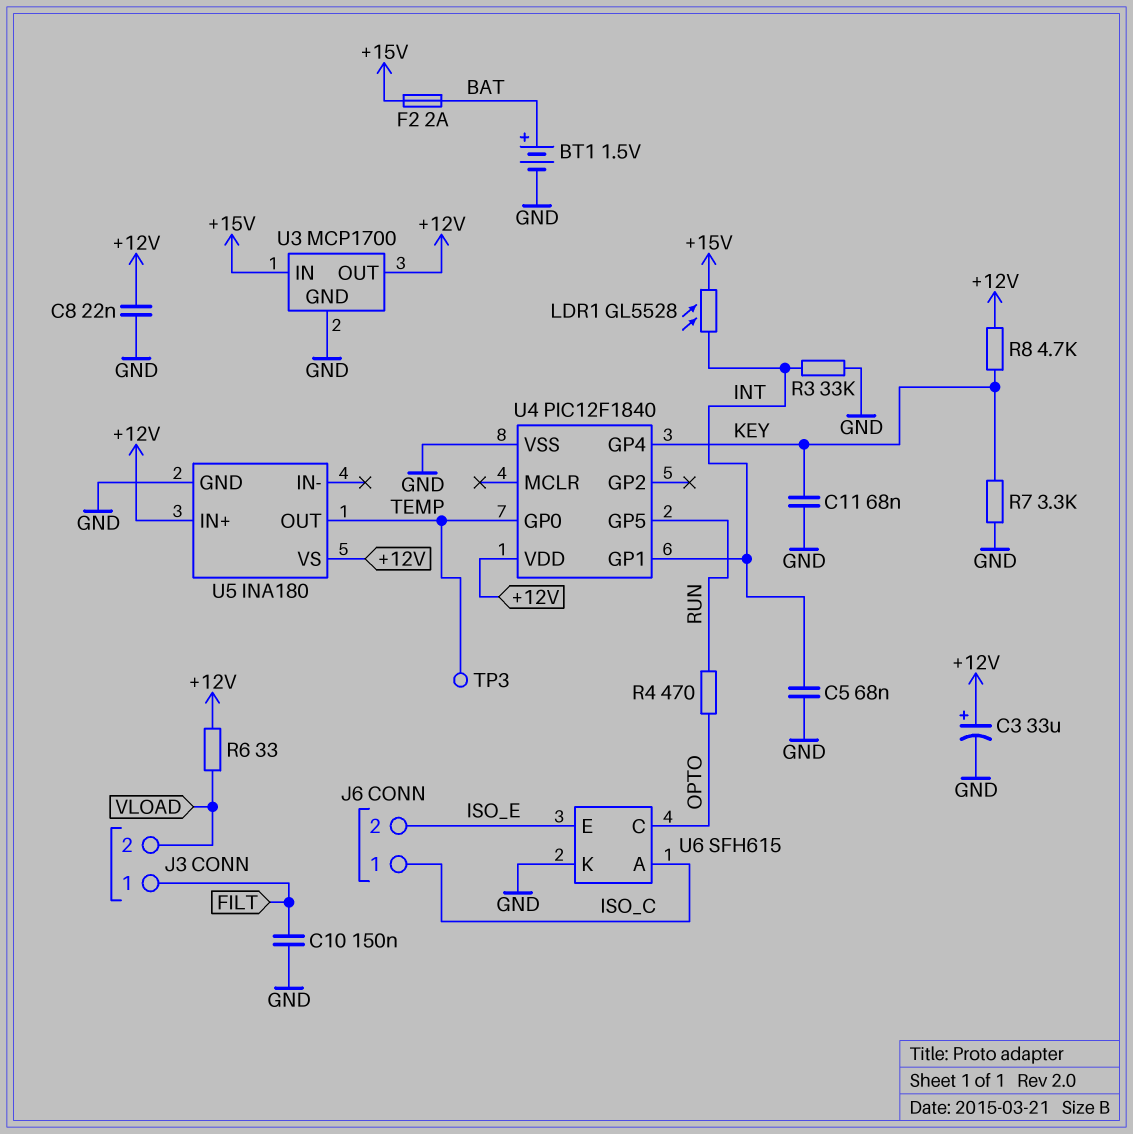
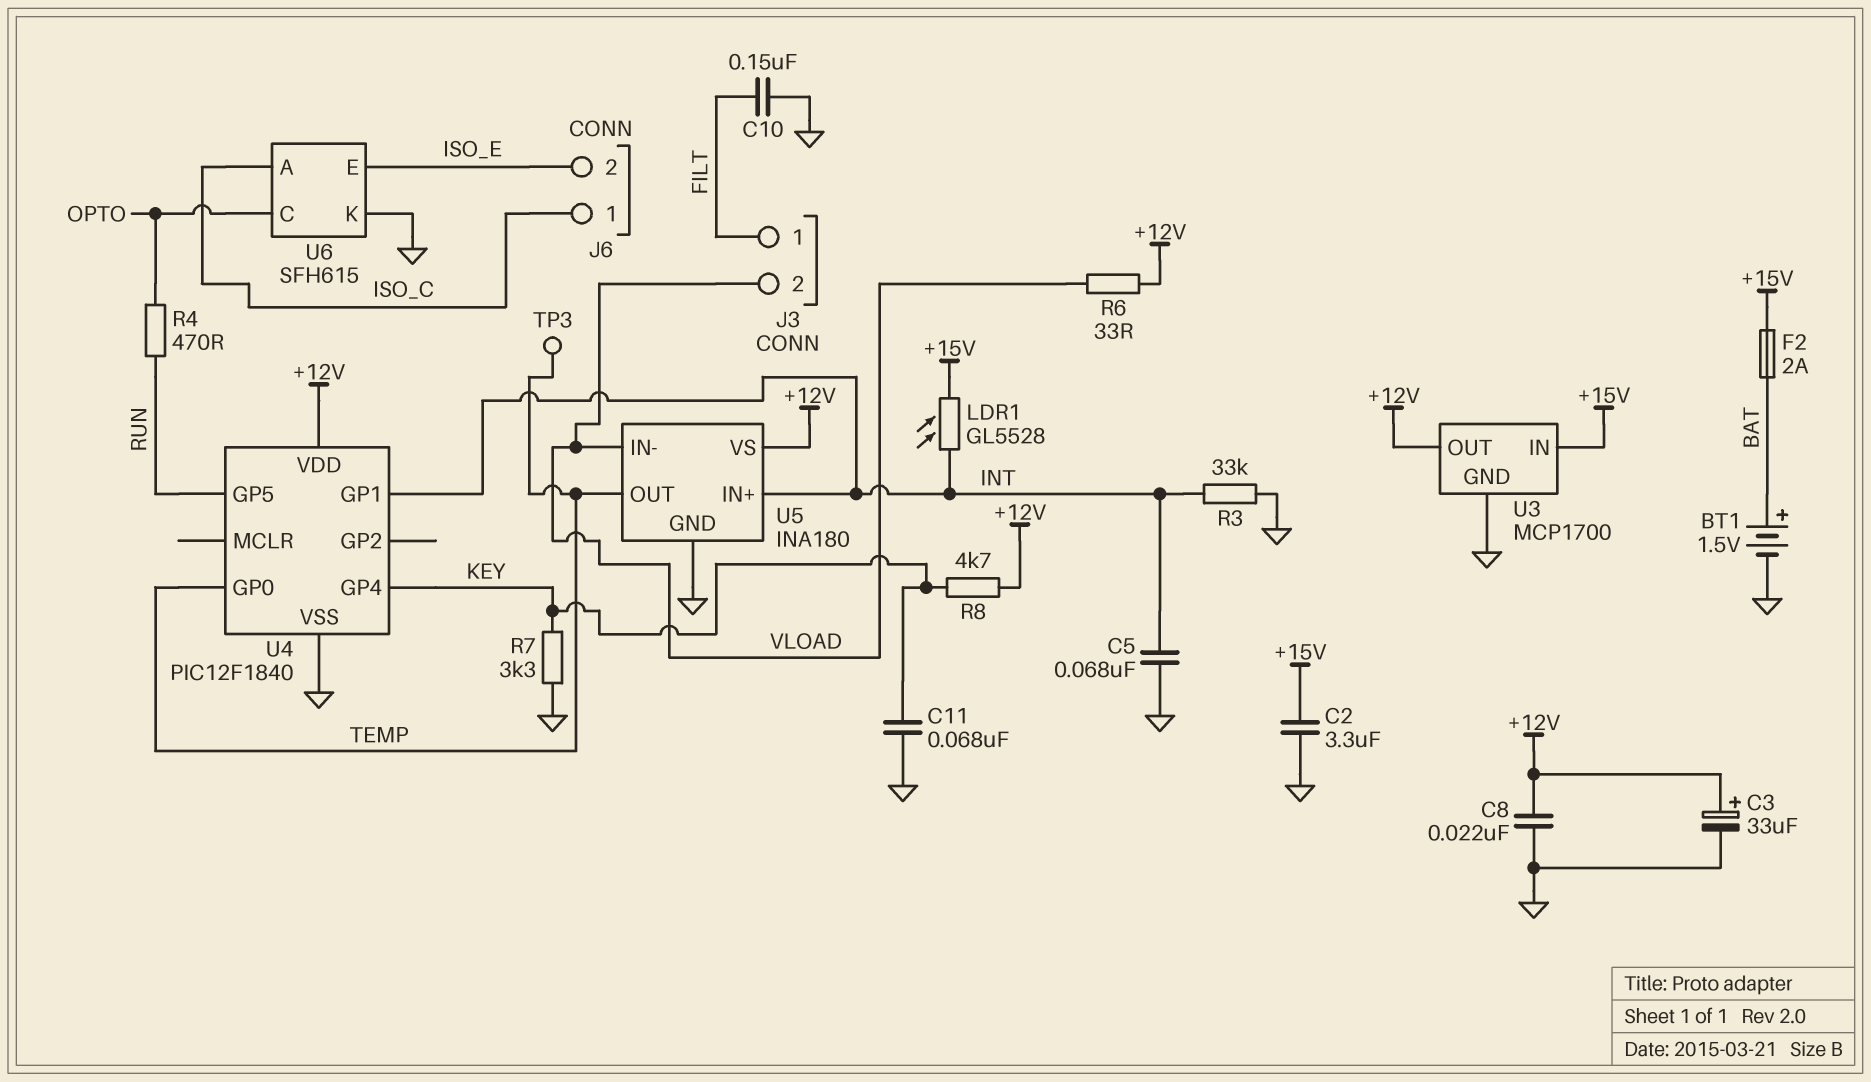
C2: none -> 3.3uF (+15V, GND)
U5 pin IN+: +12V -> INT
U5 pin IN-: none -> VLOAD

